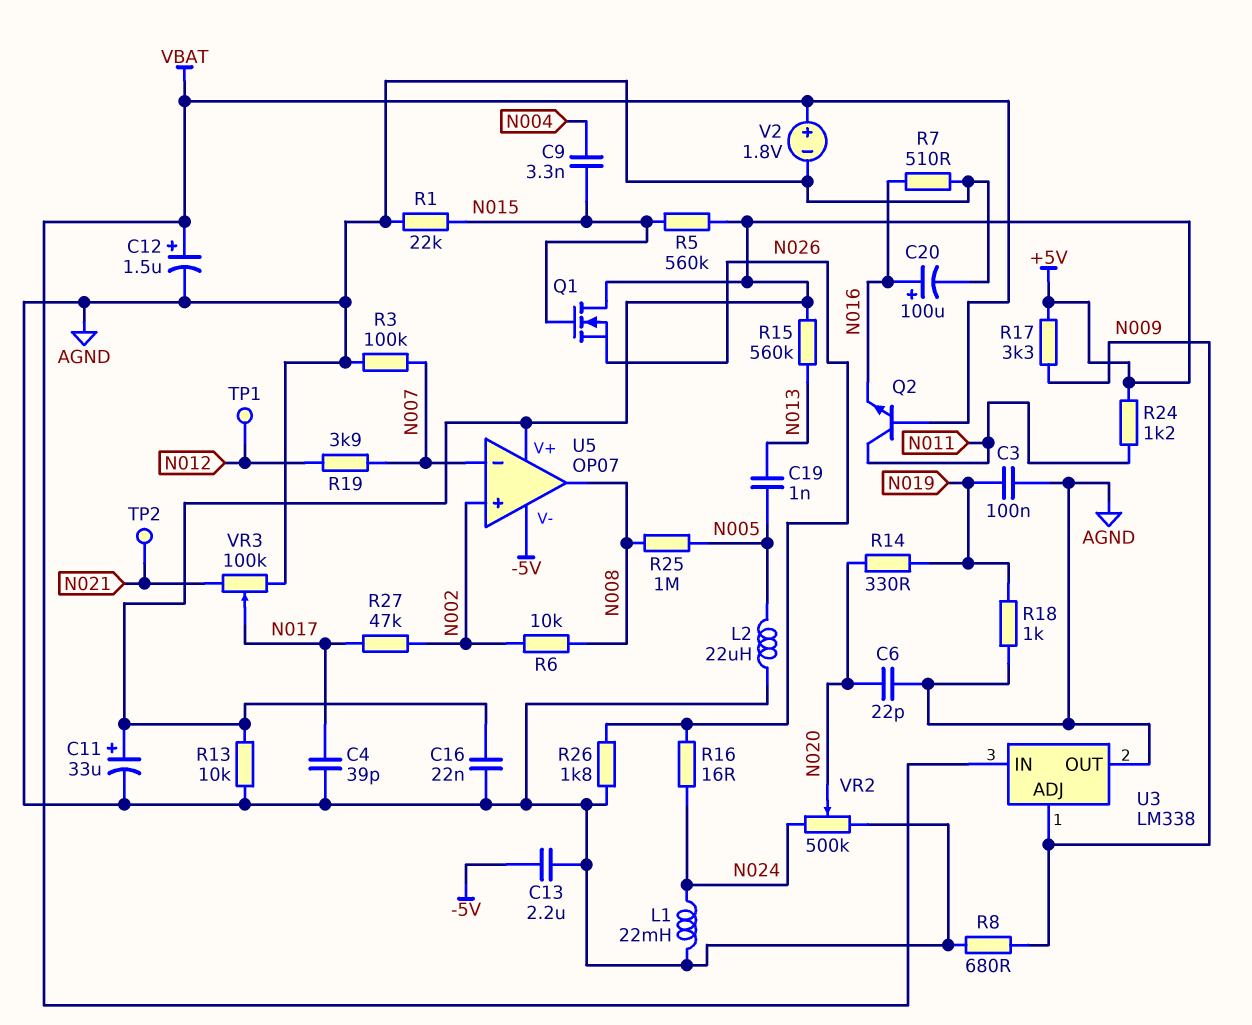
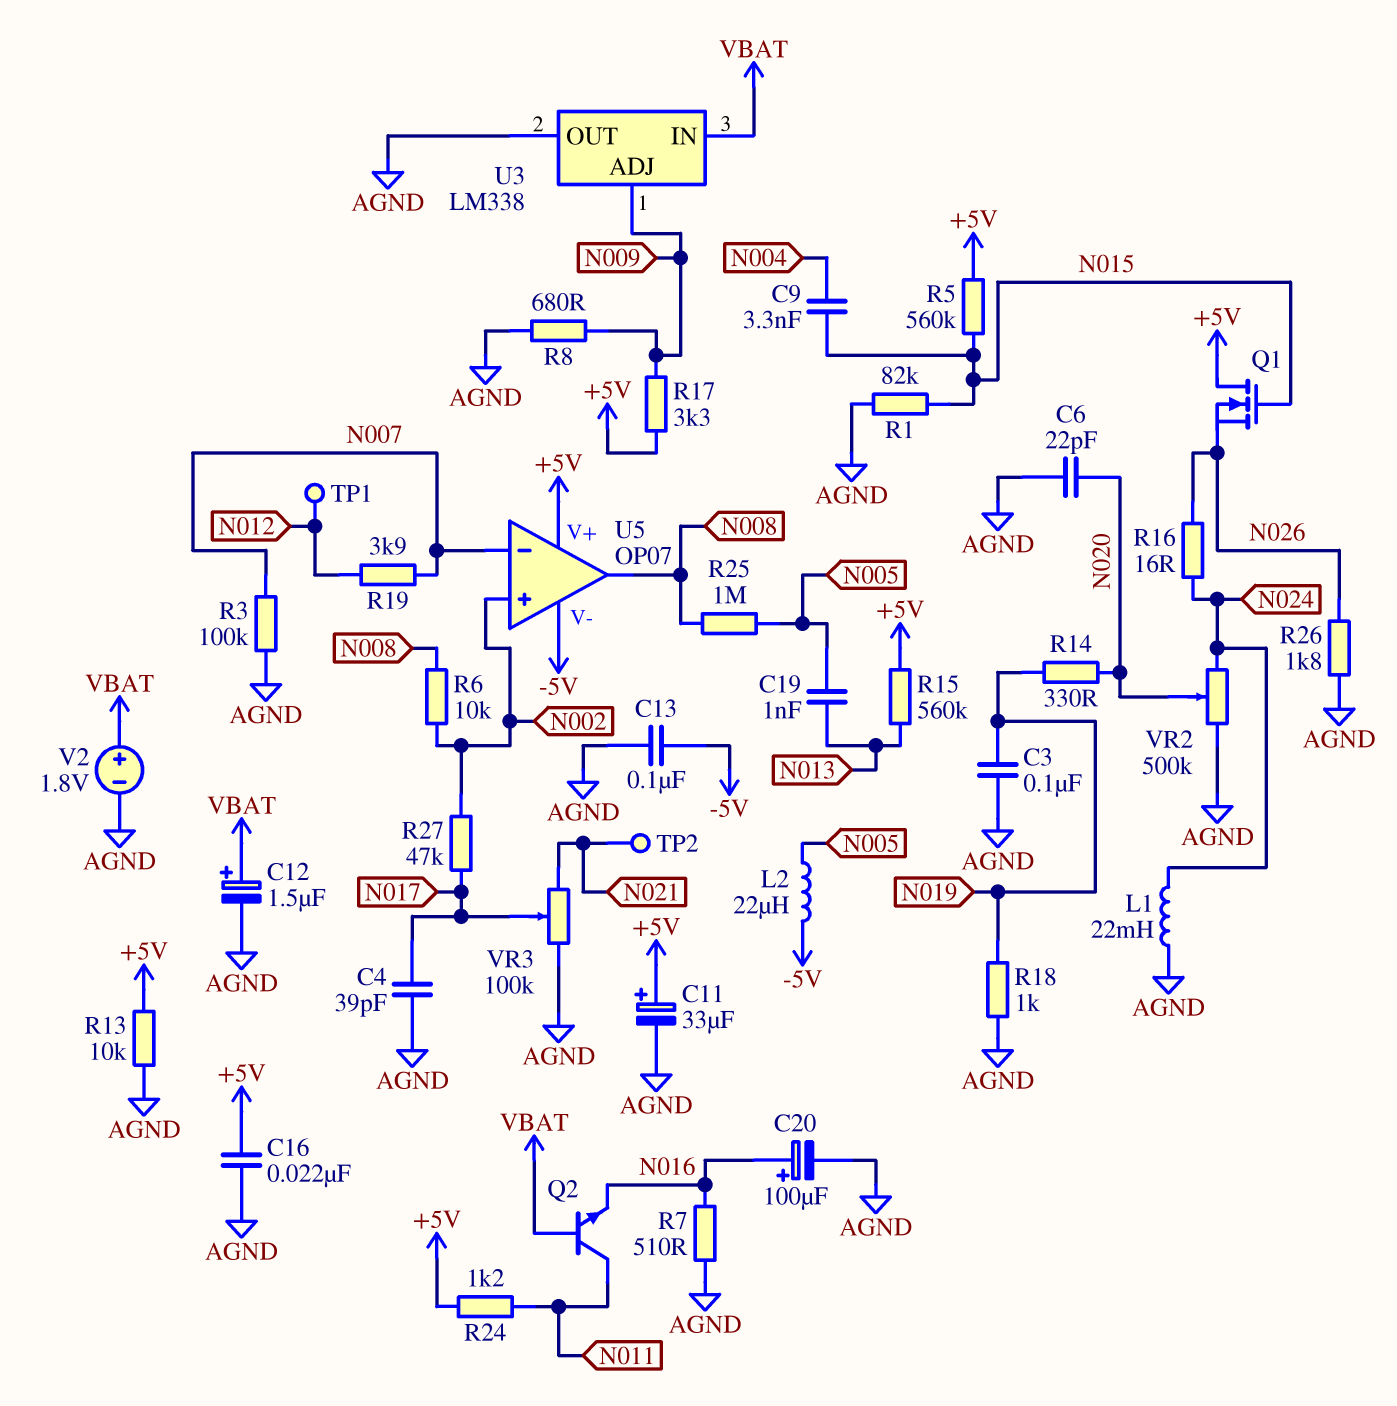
C13: 2.2uF (-5V, AGND) -> 100nF (-5V, AGND)
L2: 22uH (AGND, N005) -> 22uH (-5V, N005)
R1: 22k (AGND, N015) -> 82k (AGND, N015)

